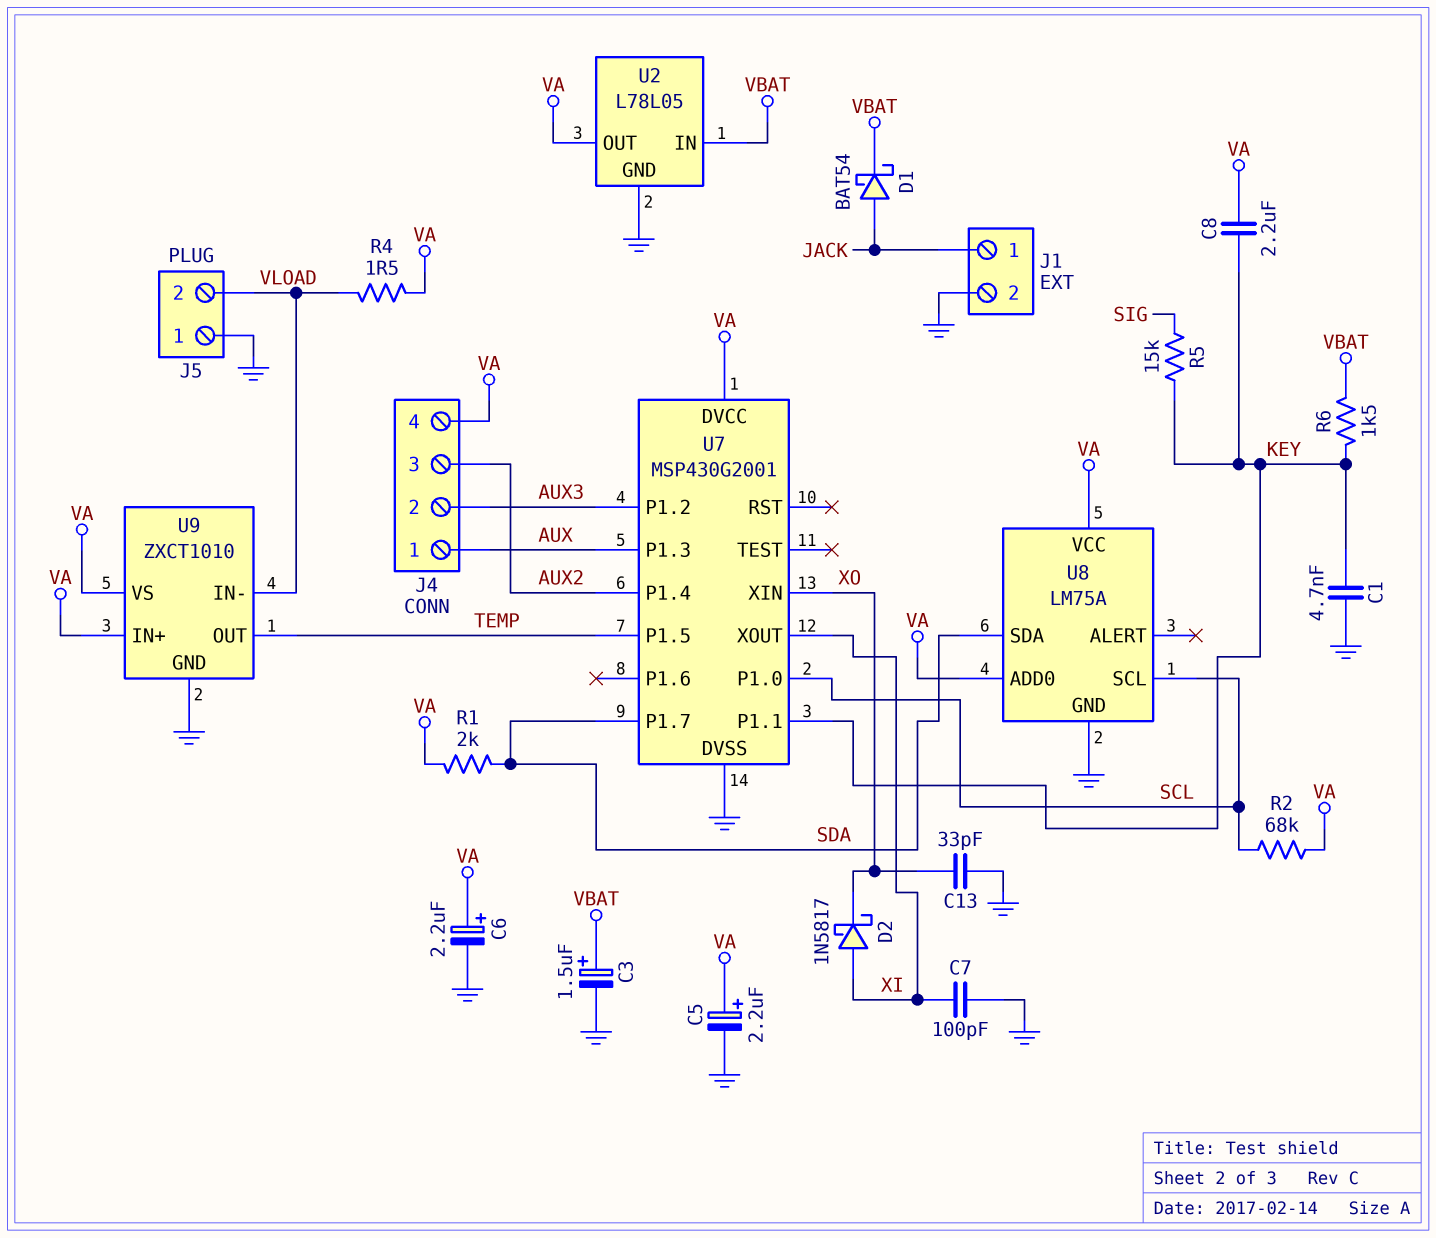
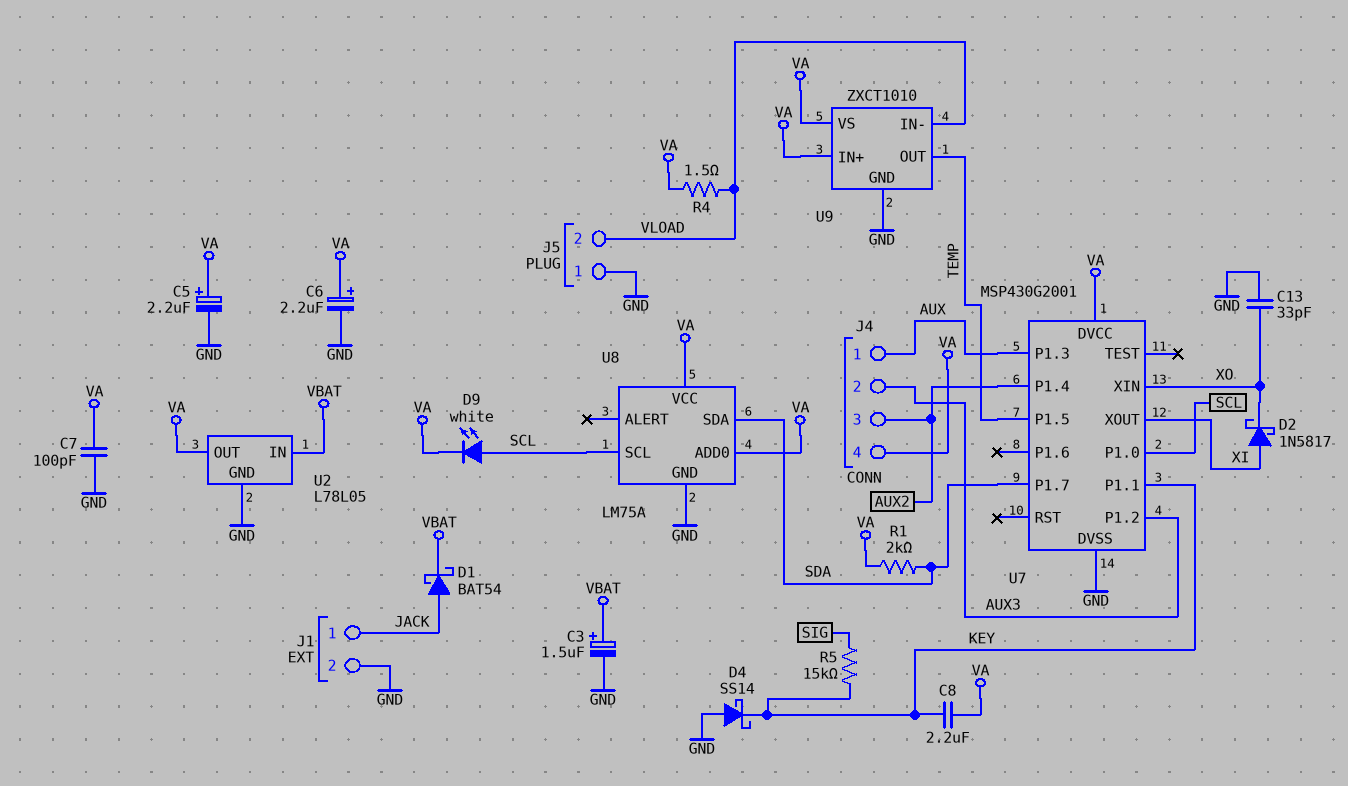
C1: 4.7nF (GND, KEY) -> none
C7: 100pF (GND, XI) -> 100pF (GND, VA)
D4: none -> schottky SS14 (A GND, K KEY)
D9: none -> LED white (A SCL, K VA)
R2: 68k (SCL, VA) -> none
R6: 1.5k (KEY, VBAT) -> none

